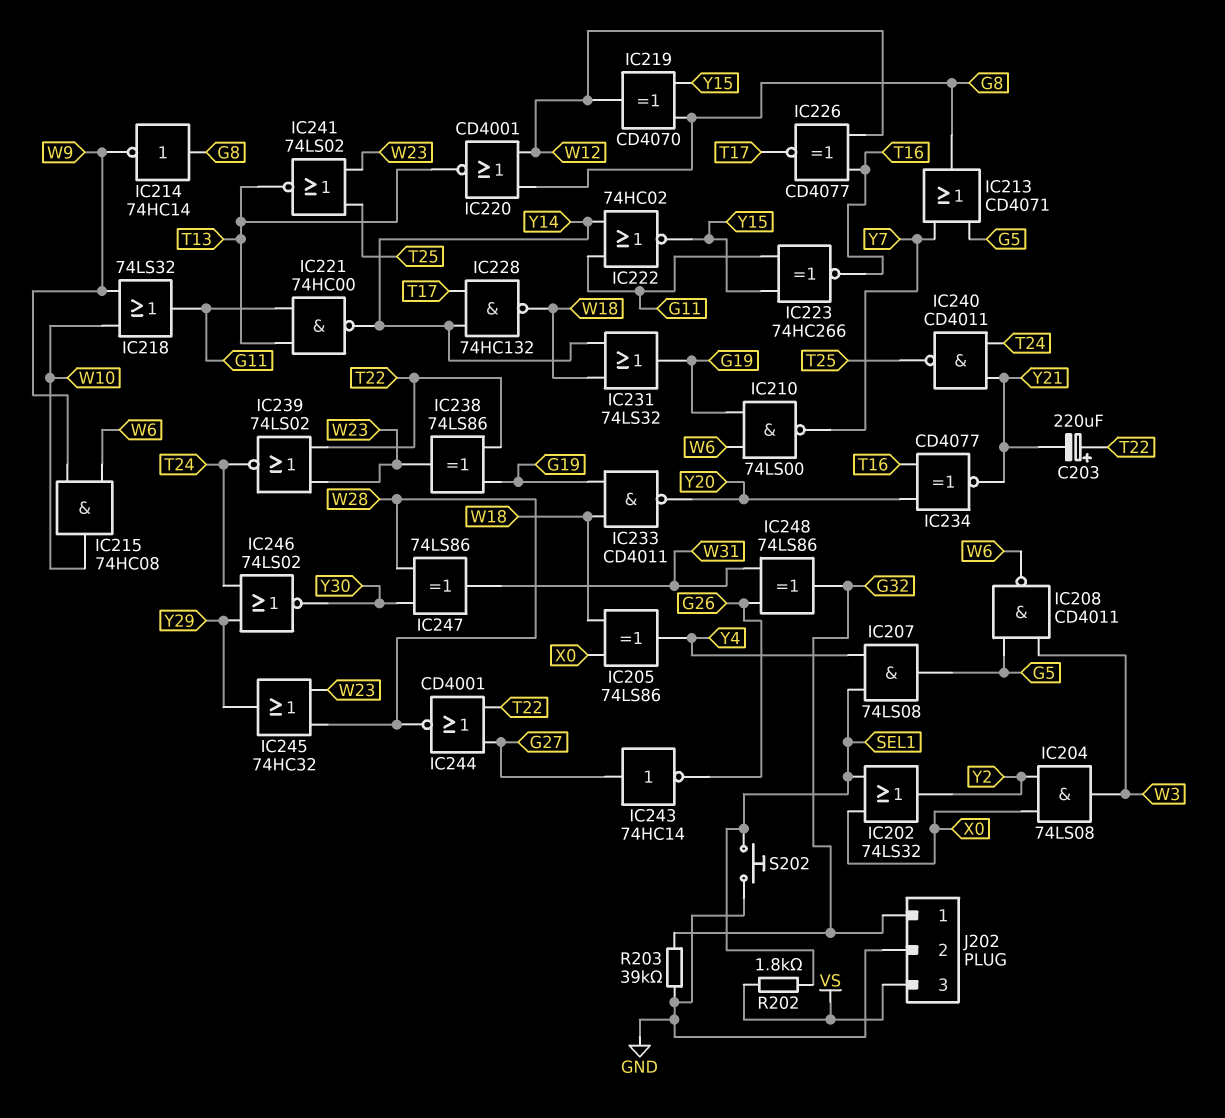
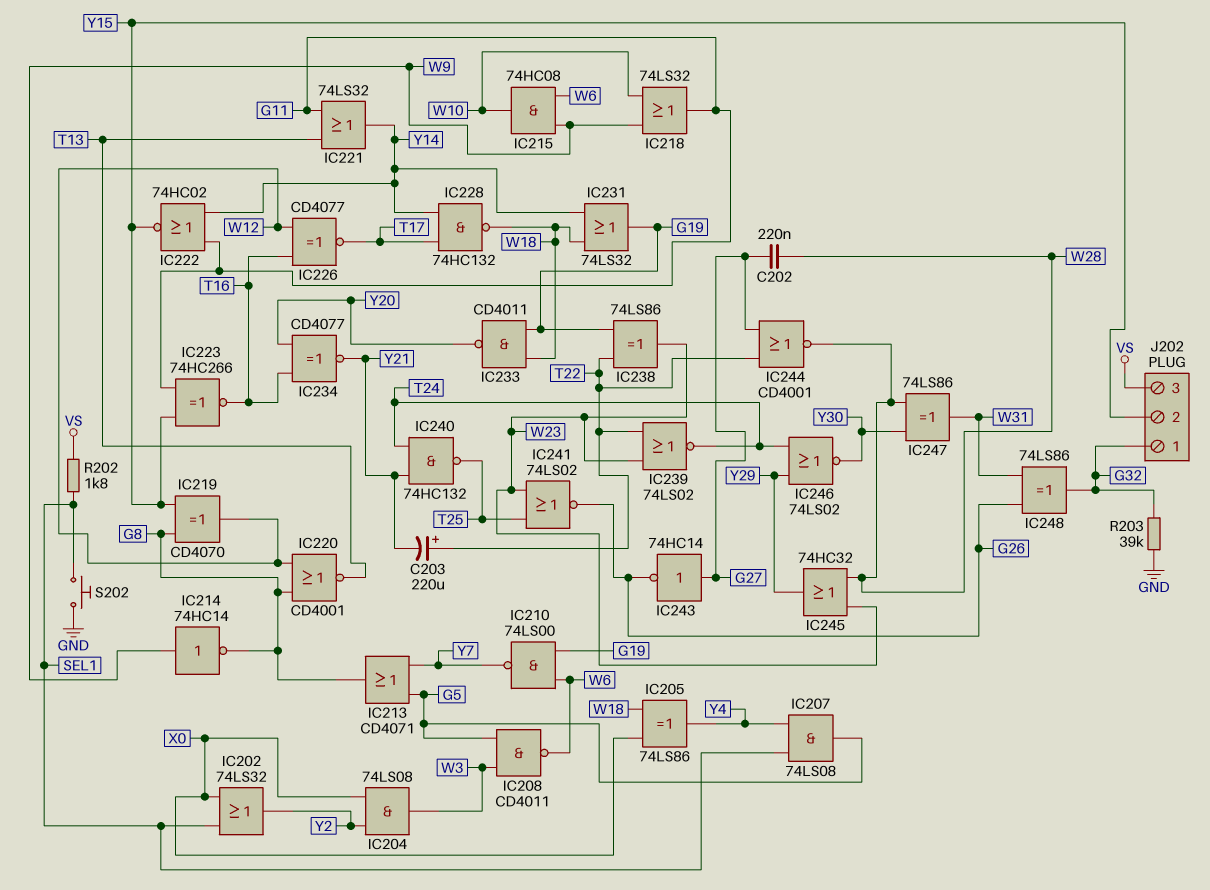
C202: none -> 220nF (G27, W28)
IC214: NOT 74HC14 (in G8, out W9) -> NOT 74HC14 (in W9, out G8)
IC221: NAND 74HC00 (in G11, in T13, out Y14) -> OR 74LS32 (in G11, in T13, out Y14)
IC240: NAND CD4011 (in T24, in Y21, out T25) -> NAND 74HC132 (in T24, in Y21, out T25)
IC241: NOR 74LS02 (in T25, in W23, out T13) -> NOR 74LS02 (in T25, in W23, out G26)
J202 pin 2: GND -> Y15

